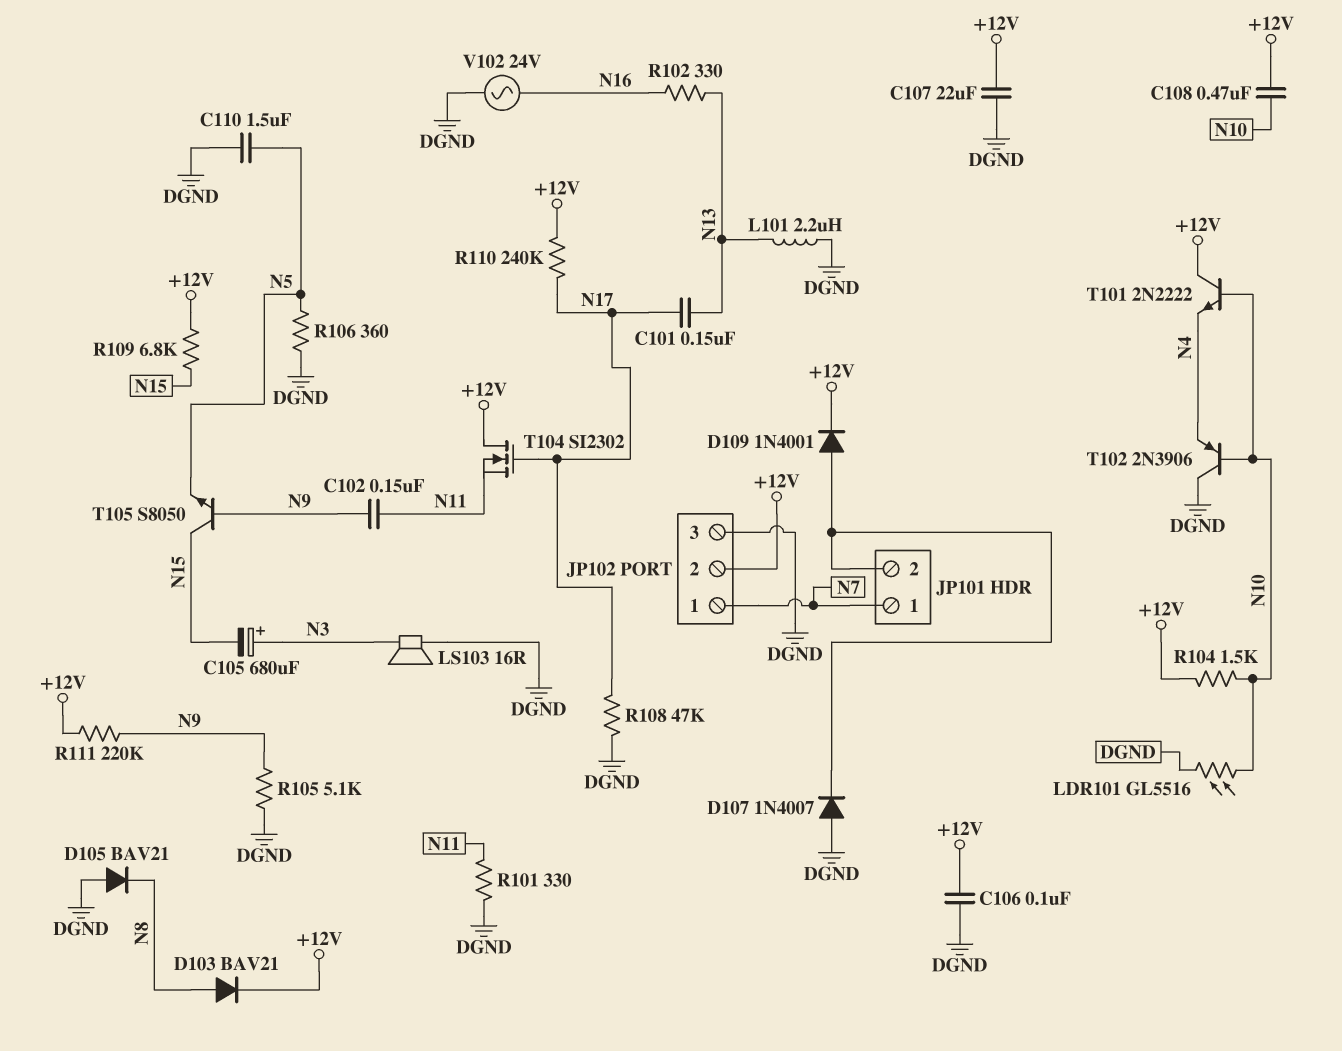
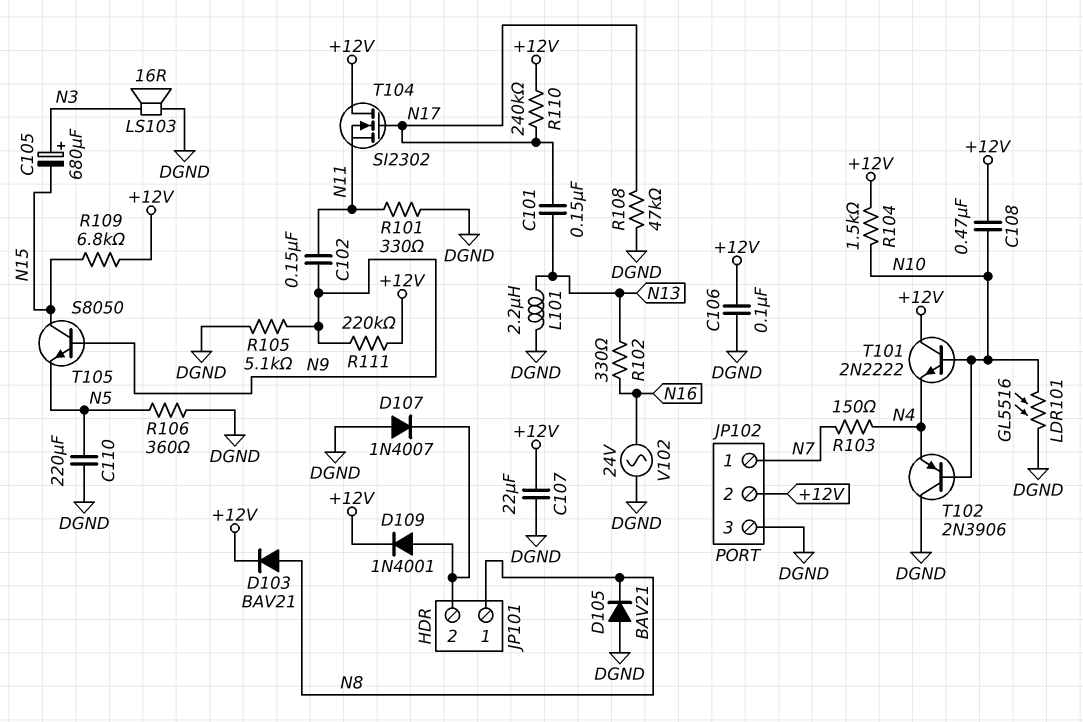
C110: 1.5uF (DGND, N5) -> 220uF (DGND, N5)
JP101 pin 1: N7 -> N8
R103: none -> 150 (N4, N7)

